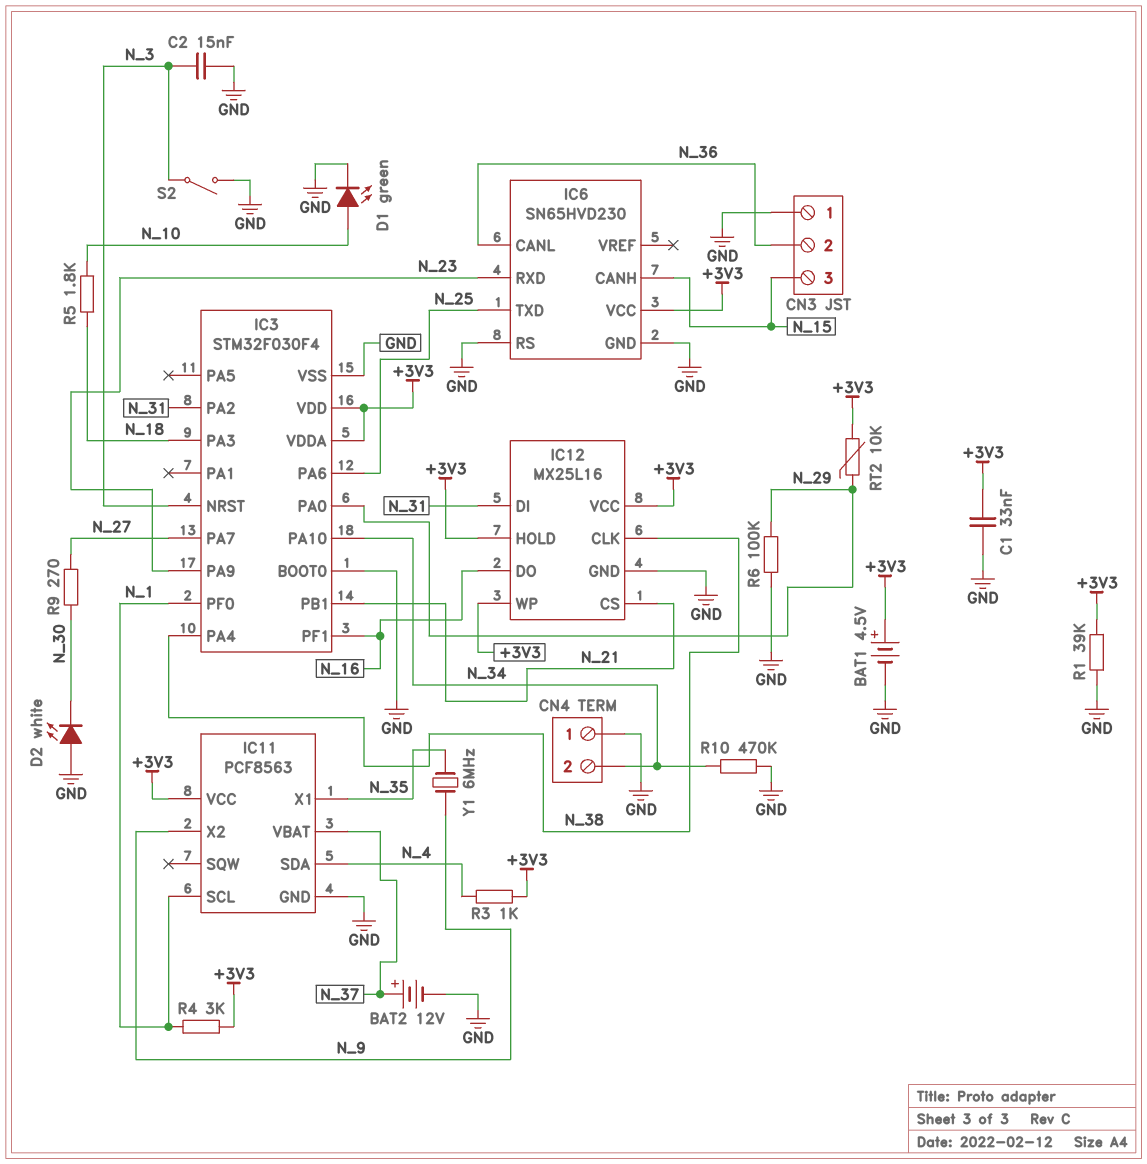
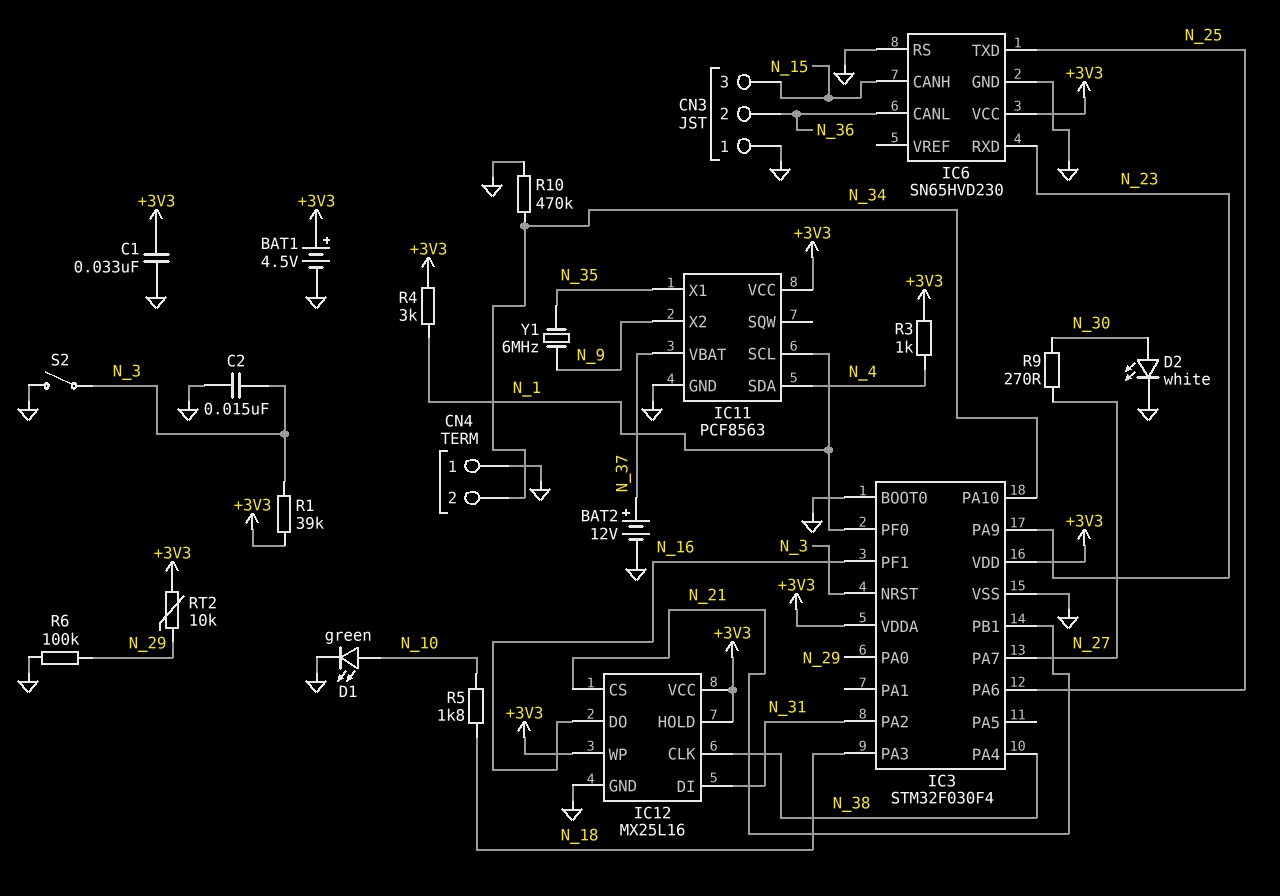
D2: LED white (A GND, K N_30) -> LED white (A N_30, K GND)
R1: 39k (+3V3, GND) -> 39k (+3V3, N_3)

